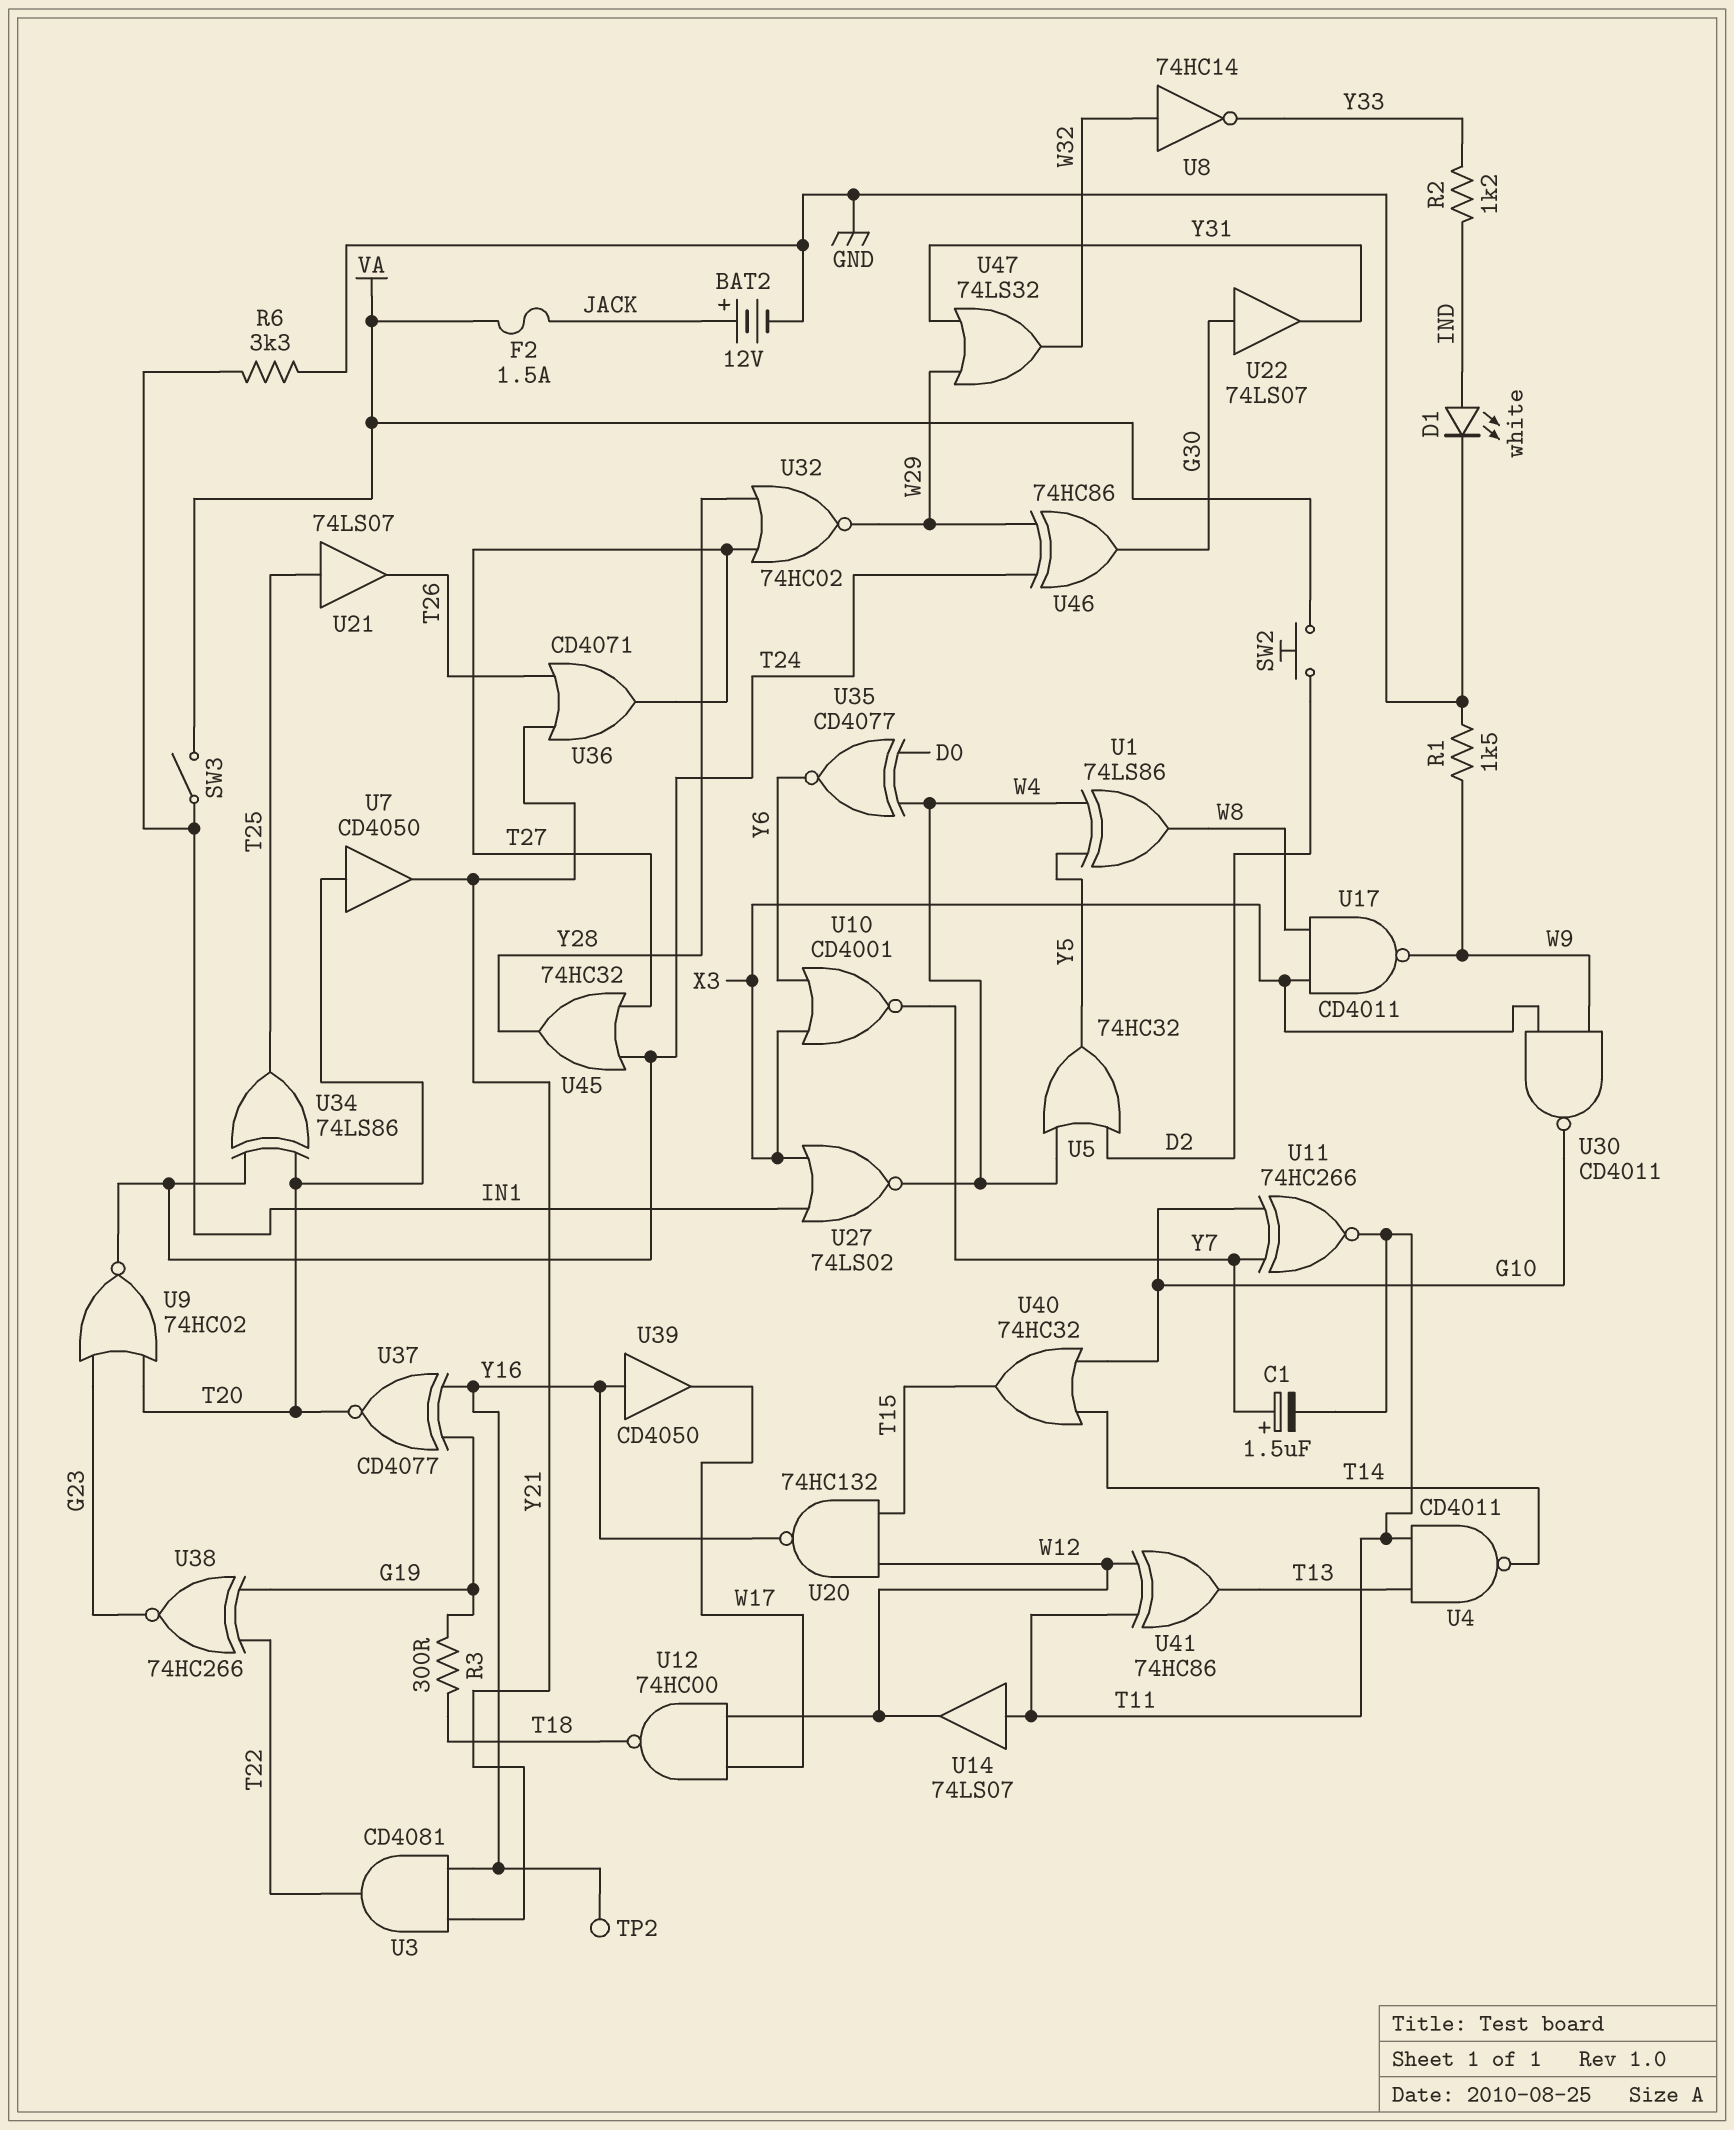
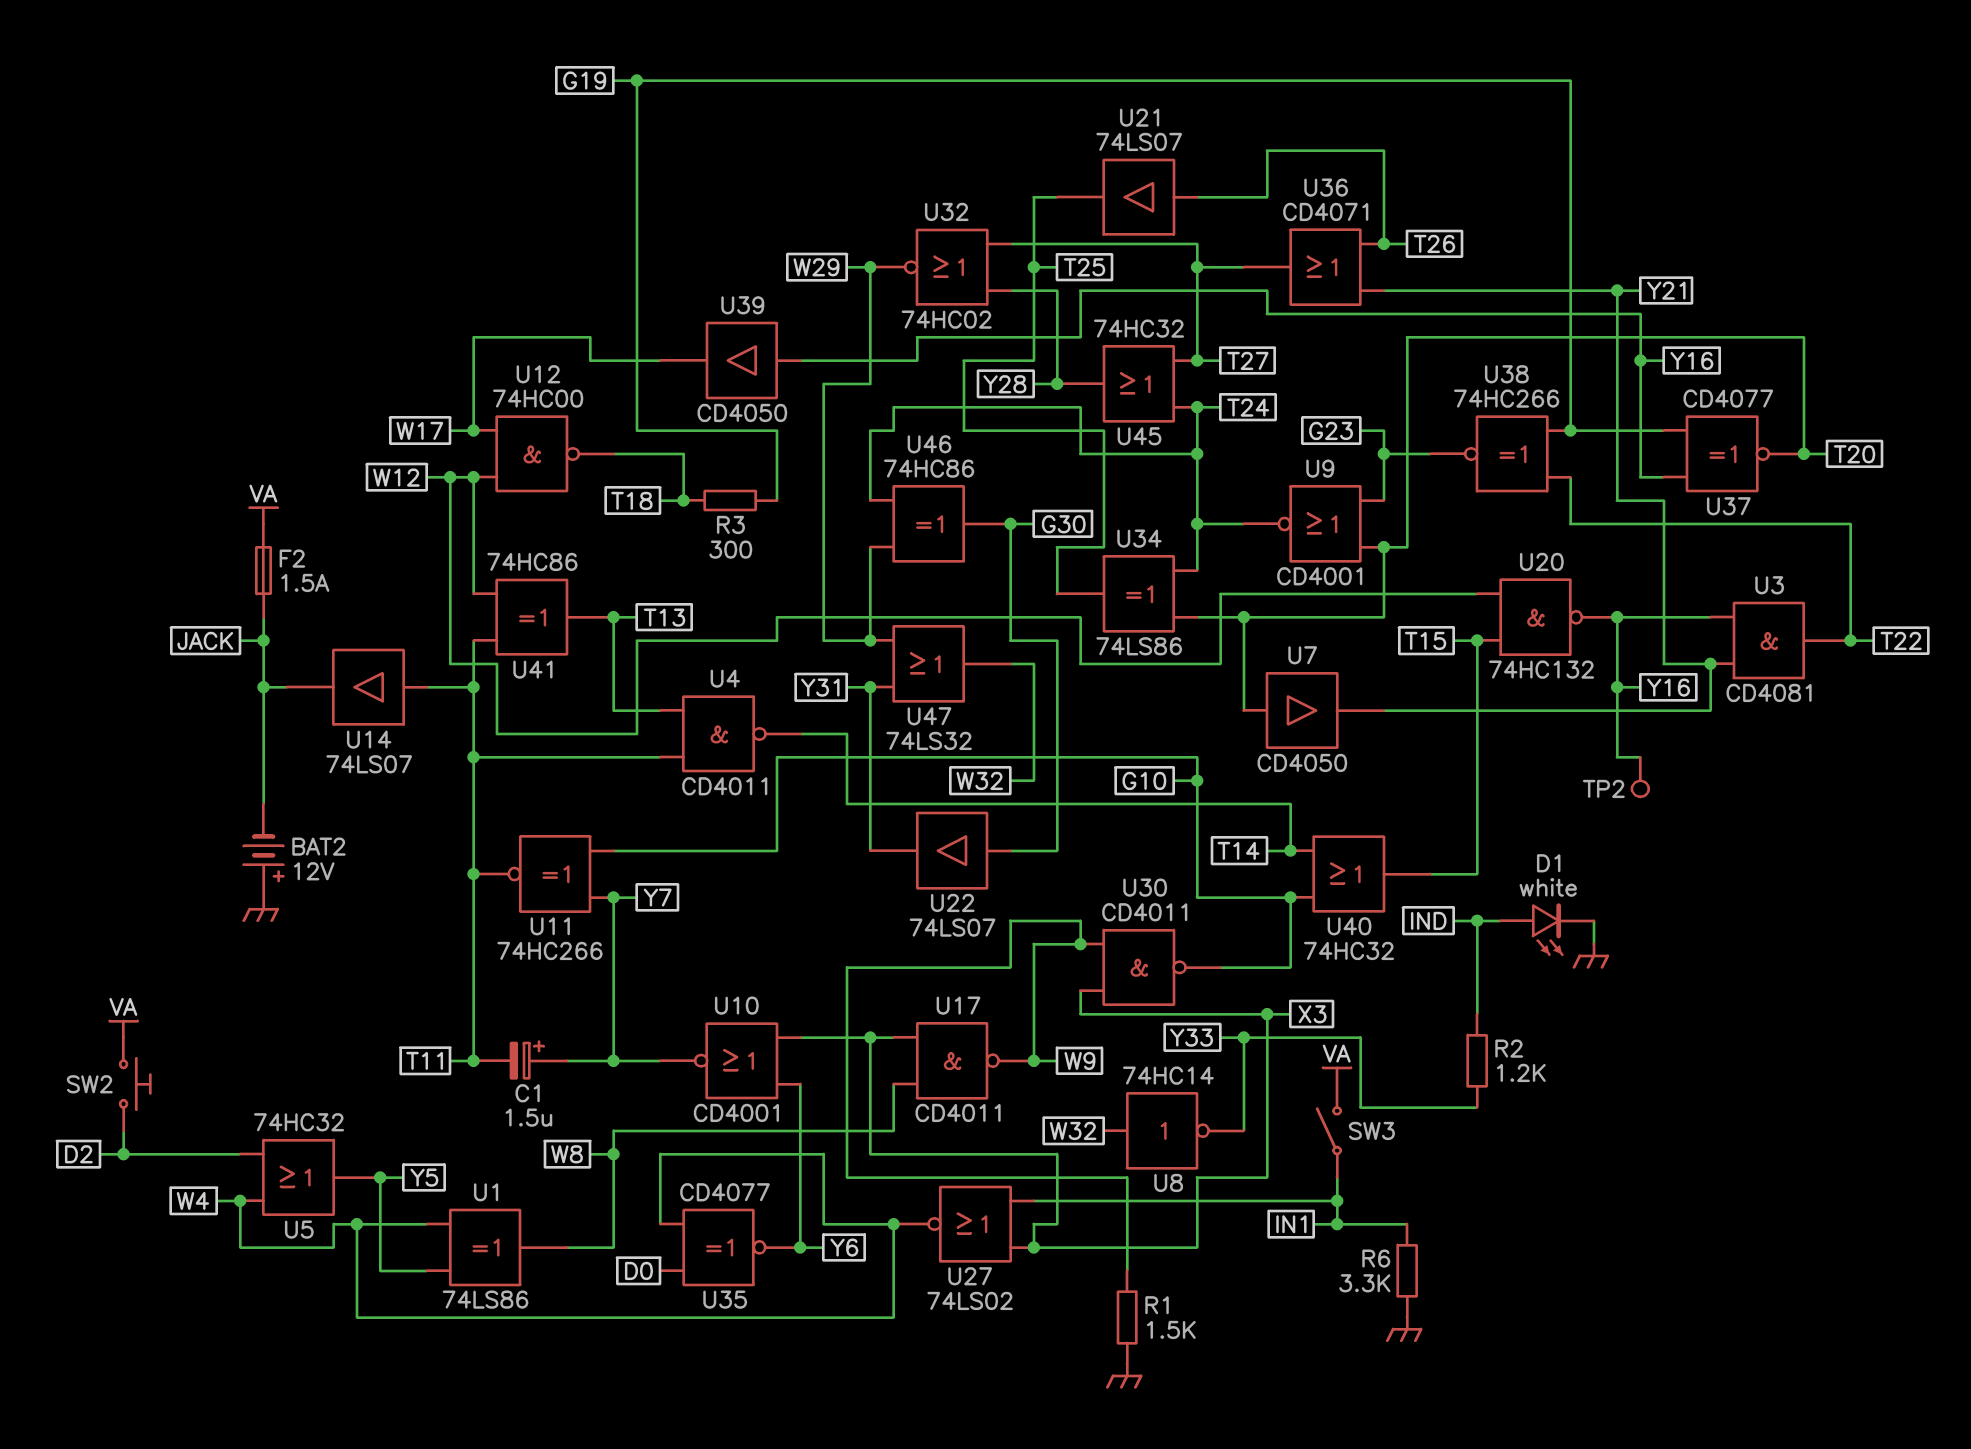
BAT2: 12V (plus JACK, minus GND) -> 12V (plus GND, minus JACK)
U9: NOR 74HC02 (in G23, in T20, out T24) -> NOR CD4001 (in G23, in T20, out T24)
U14: buffer 74LS07 (in T11, out W12) -> buffer 74LS07 (in T11, out JACK)
U21: buffer 74LS07 (in T25, out T26) -> buffer 74LS07 (in T26, out T25)

